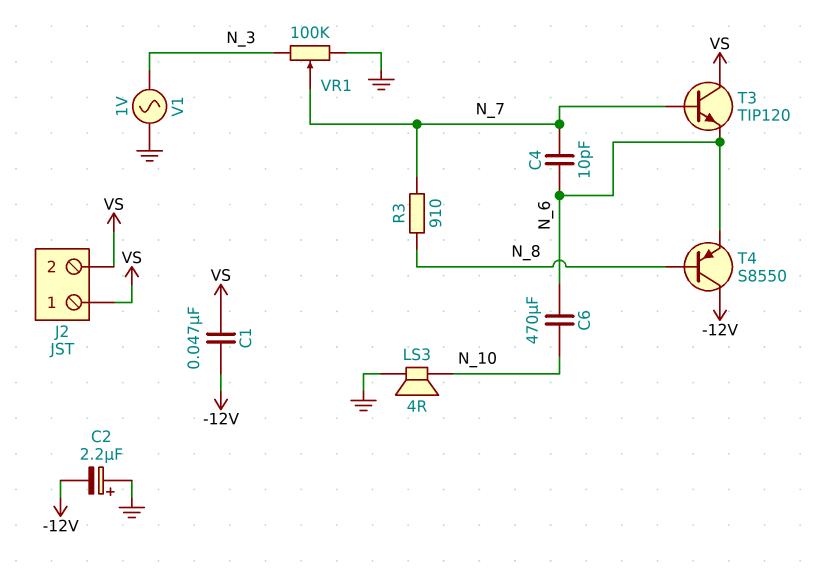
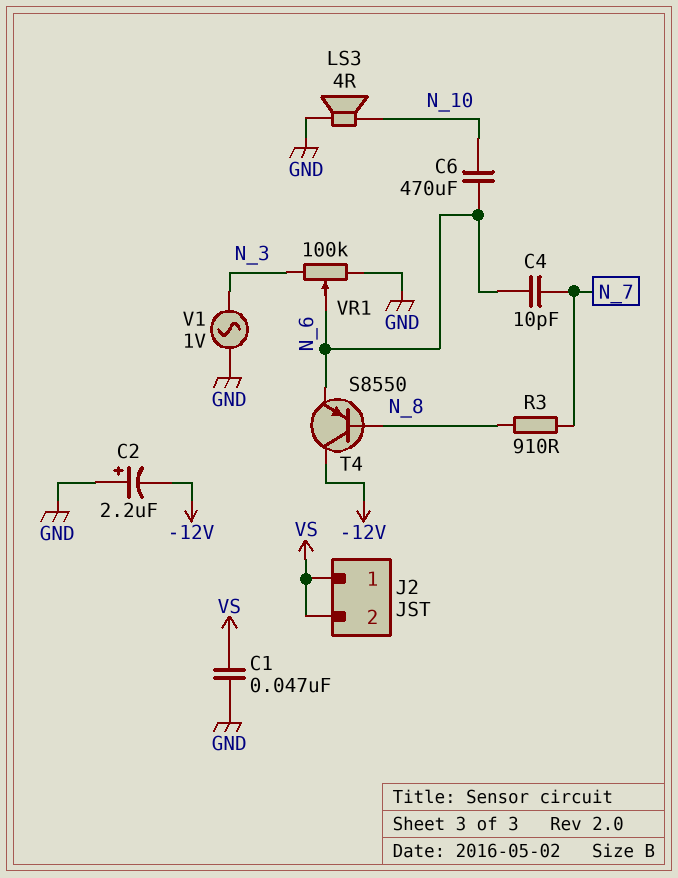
C1: 47nF (-12V, VS) -> 47nF (GND, VS)
T3: NPN TIP120 (B N_7, C VS, E N_6) -> none
VR1: 100k (GND, N_3, wiper N_7) -> 100k (GND, N_3, wiper N_6)

